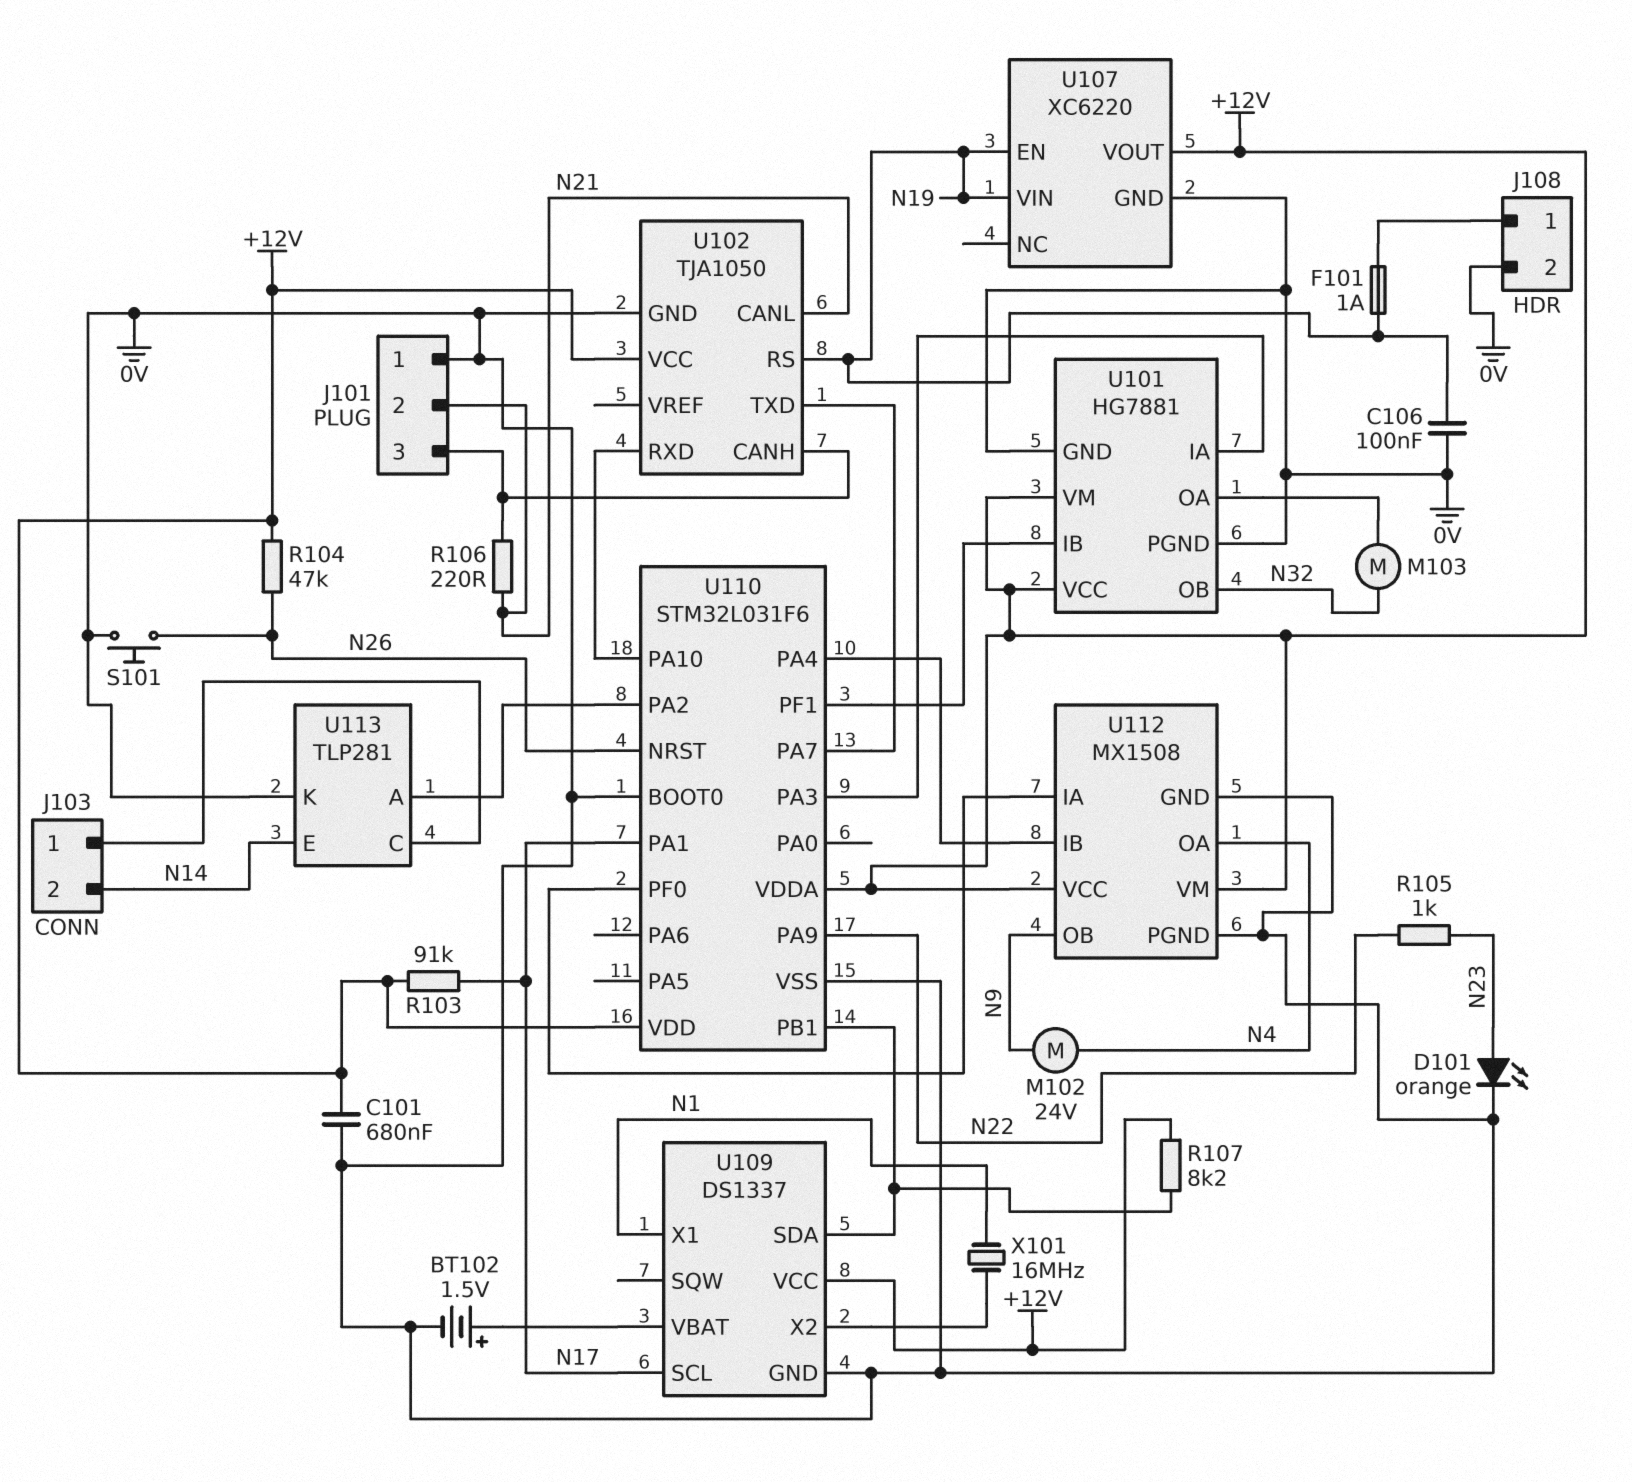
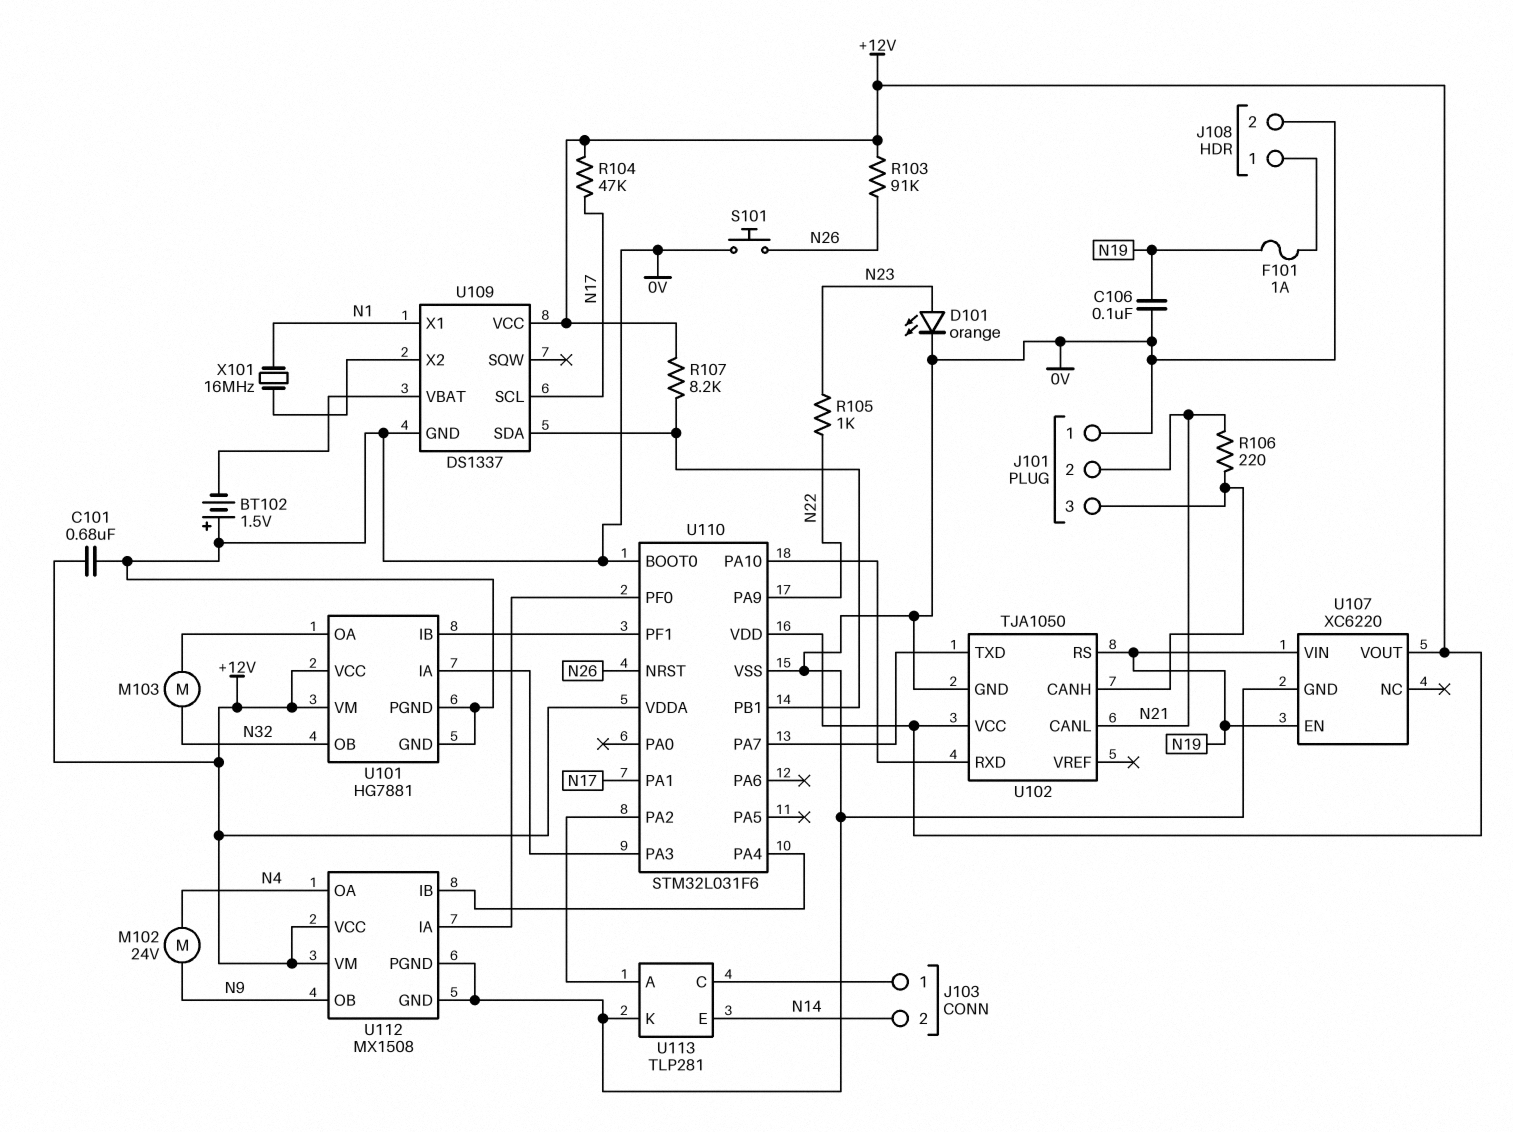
BT102: 1.5V (plus U109/VBAT, minus 0V) -> 1.5V (plus 0V, minus U109/VBAT)
R103: 91k (+12V, N17) -> 91k (+12V, N26)
R104: 47k (+12V, N26) -> 47k (+12V, N17)

